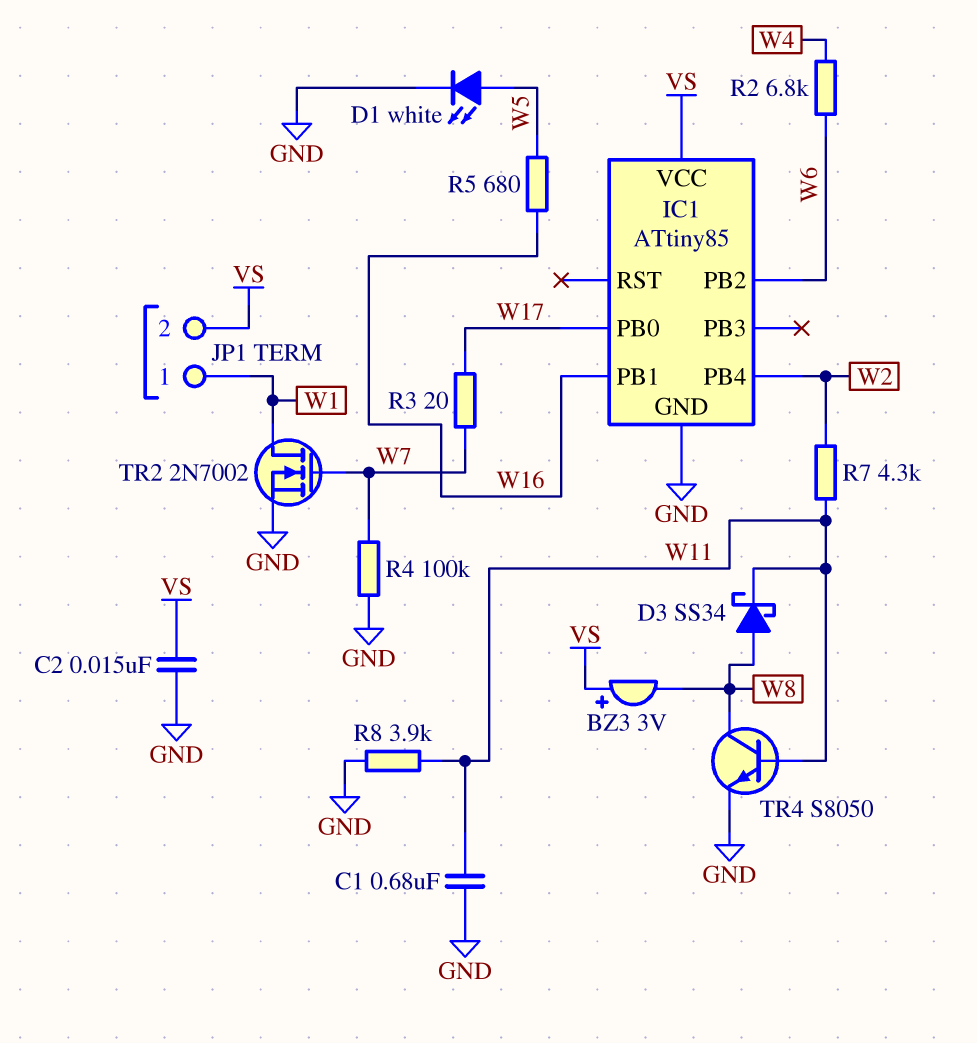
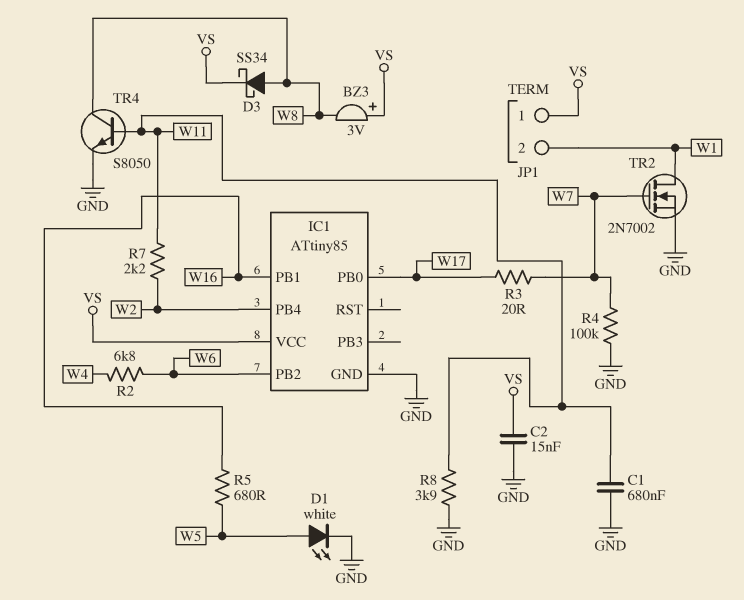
D3: schottky SS34 (A W8, K W11) -> schottky SS34 (A W8, K VS)
JP1 pin 1: W1 -> VS
JP1 pin 2: VS -> W1
R7: 4.3k (W2, W11) -> 2.2k (W2, W11)

